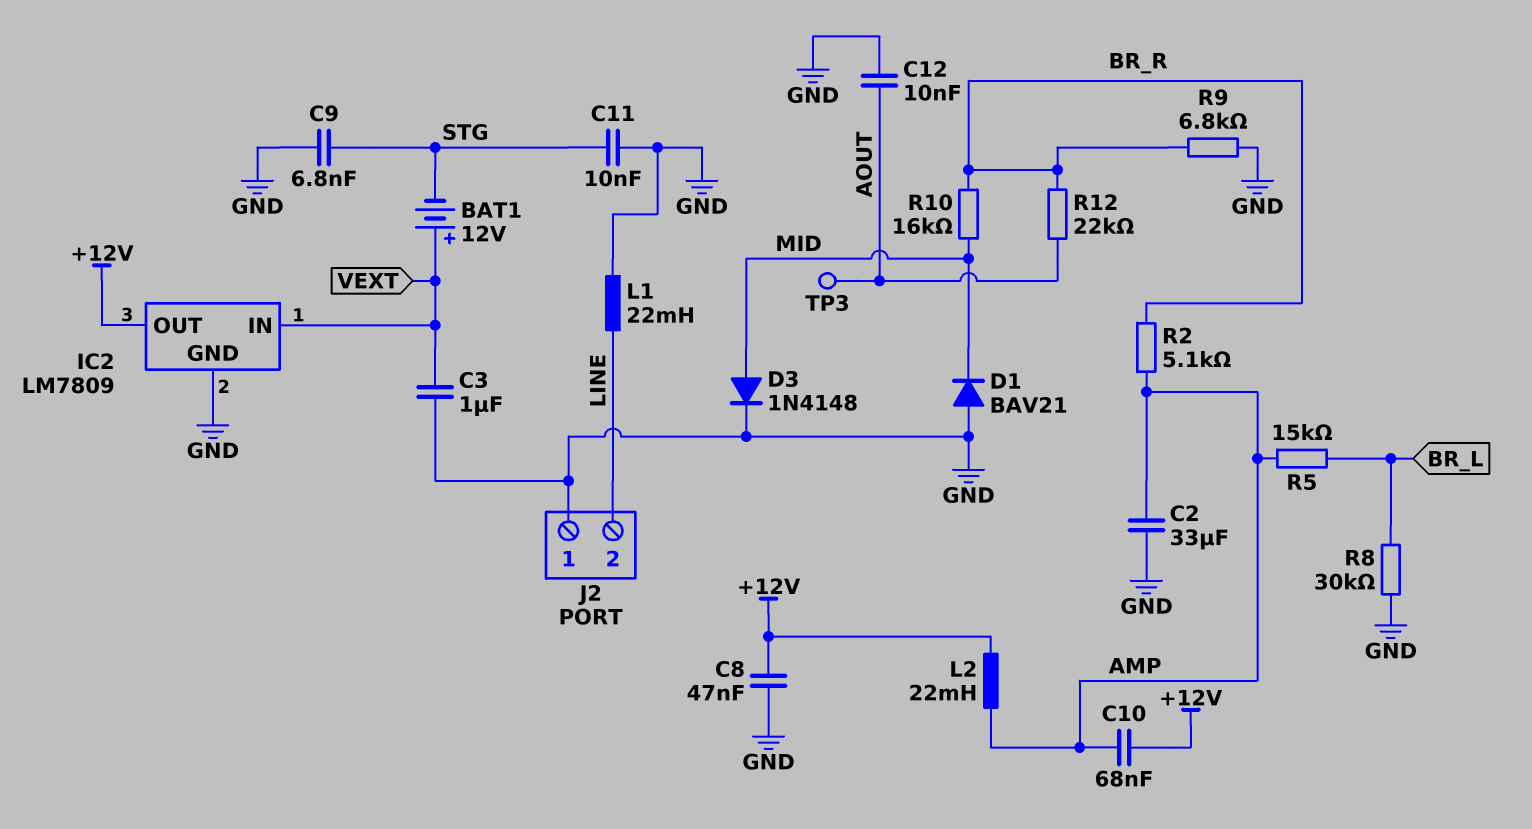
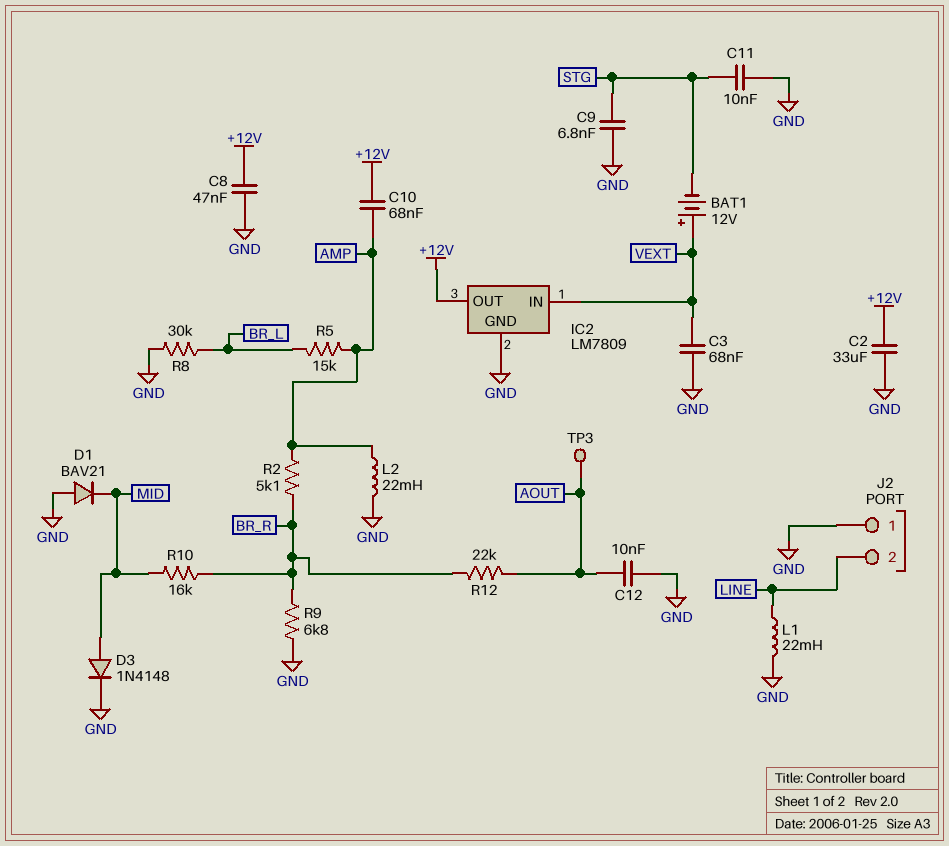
C2: 33uF (AMP, GND) -> 33uF (+12V, GND)
C3: 1uF (GND, VEXT) -> 68nF (GND, VEXT)
L2: 22mH (+12V, AMP) -> 22mH (AMP, GND)

